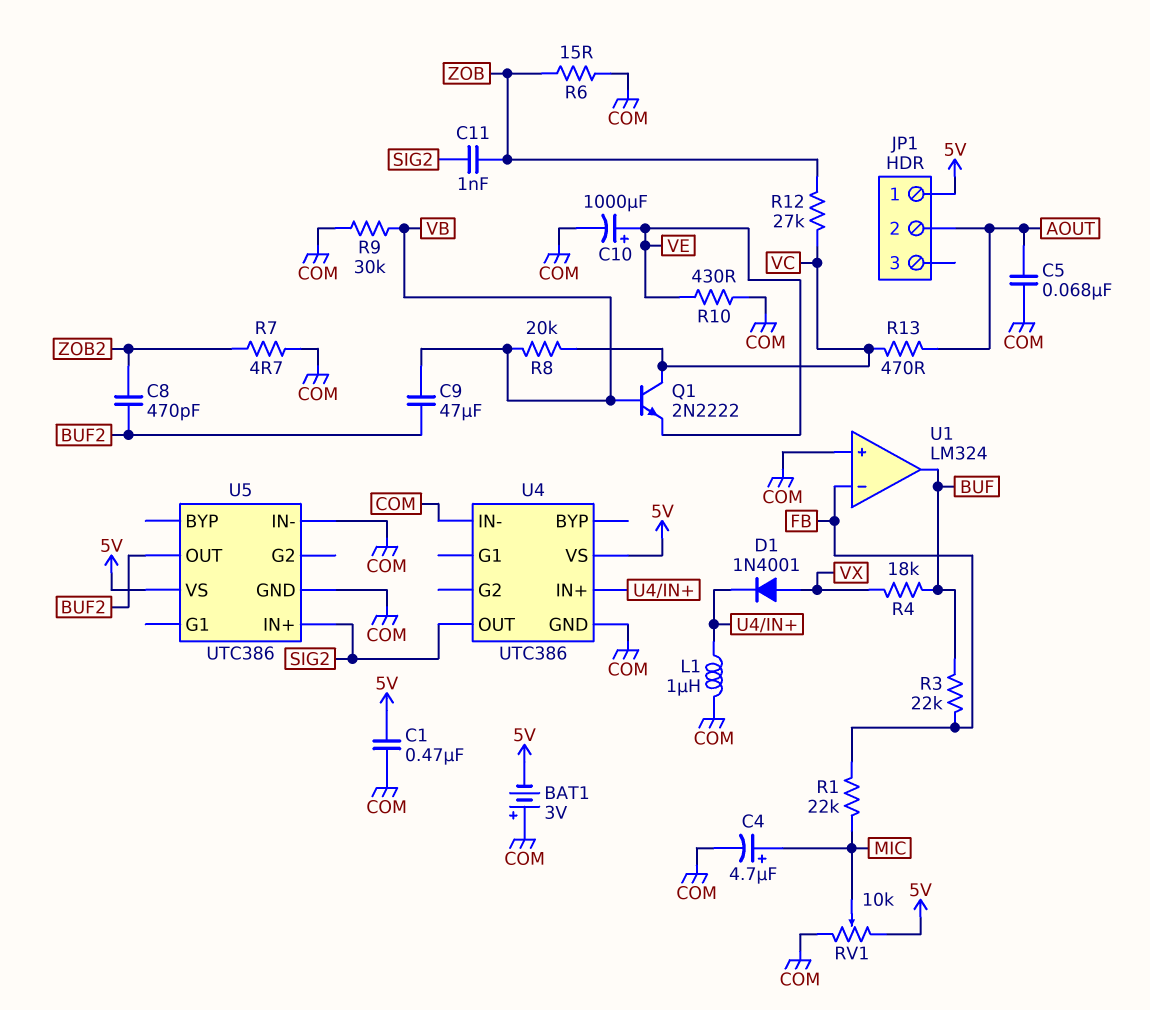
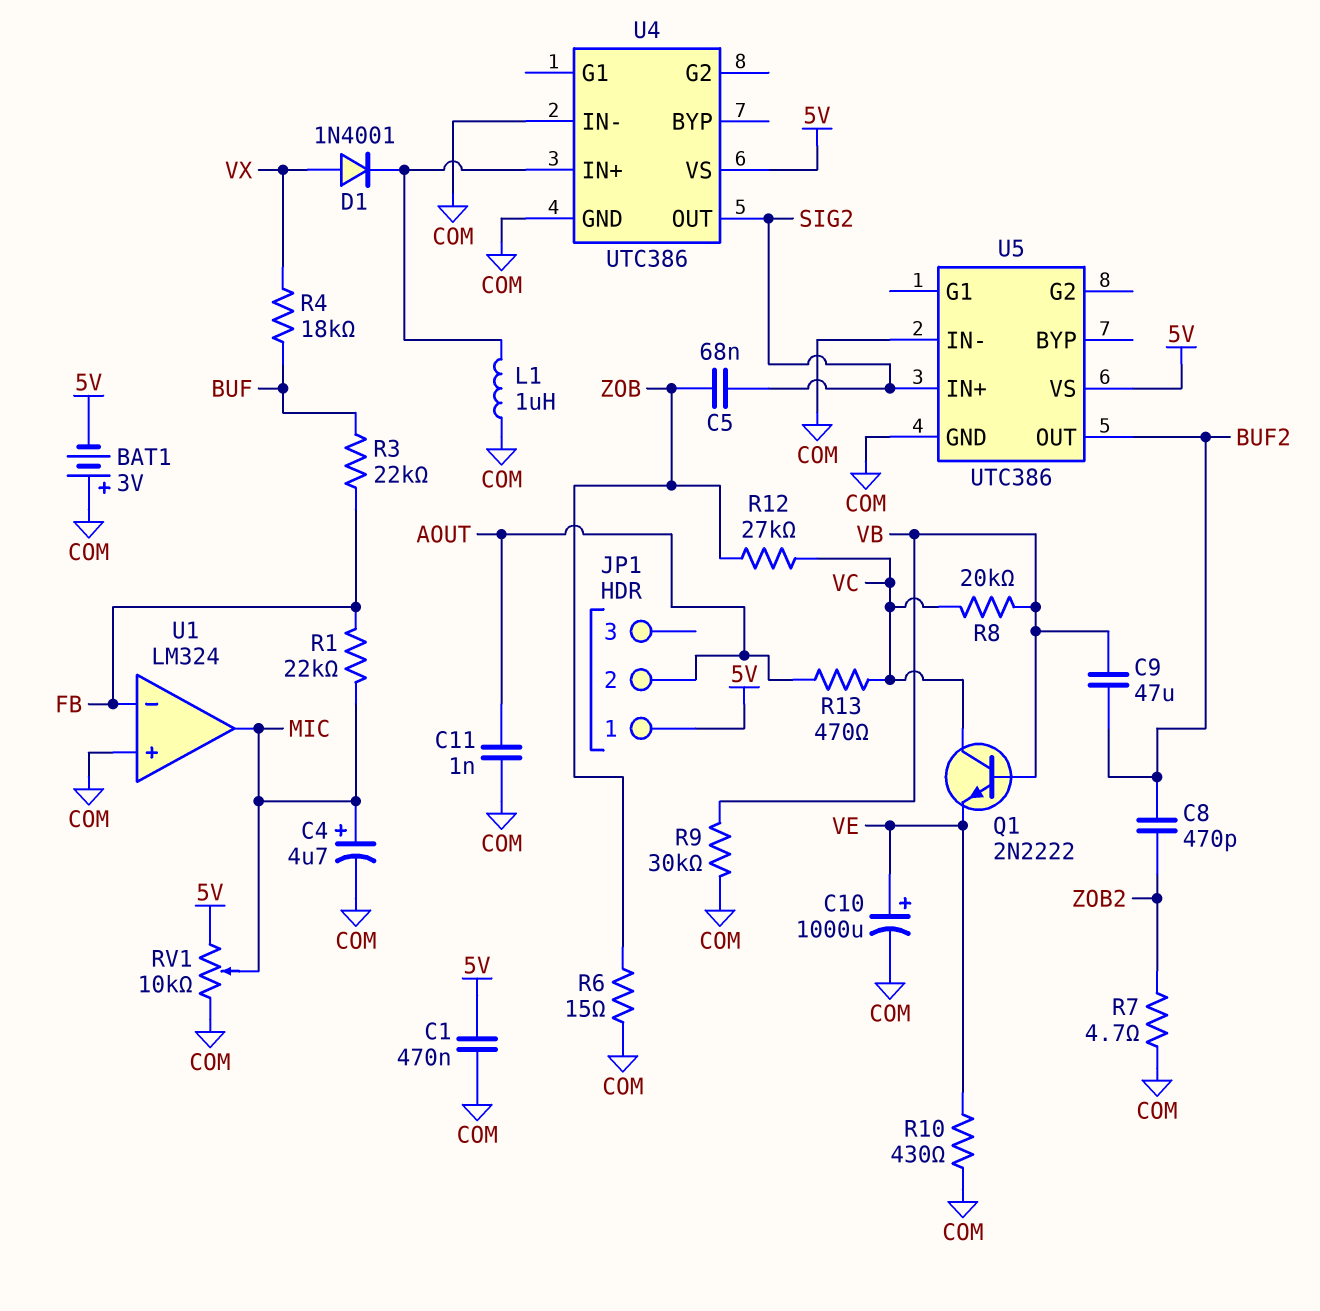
C5: 68nF (AOUT, COM) -> 68nF (SIG2, ZOB)
C11: 1nF (SIG2, ZOB) -> 1nF (AOUT, COM)
U1 pin out: BUF -> MIC

